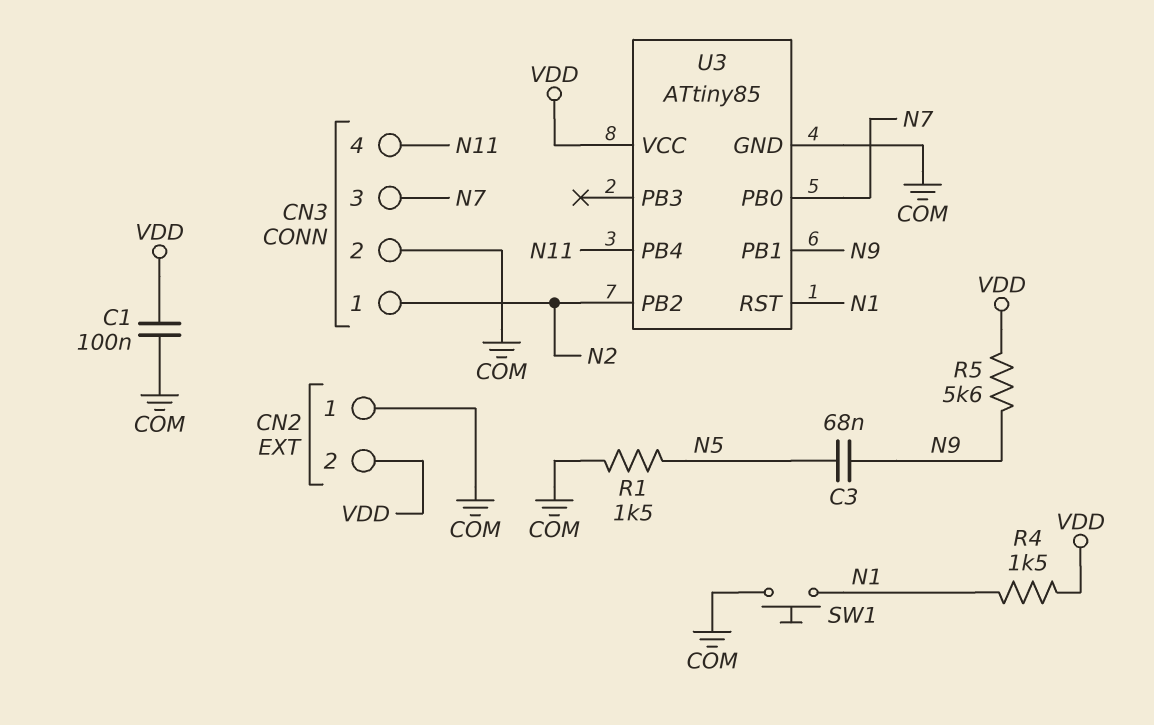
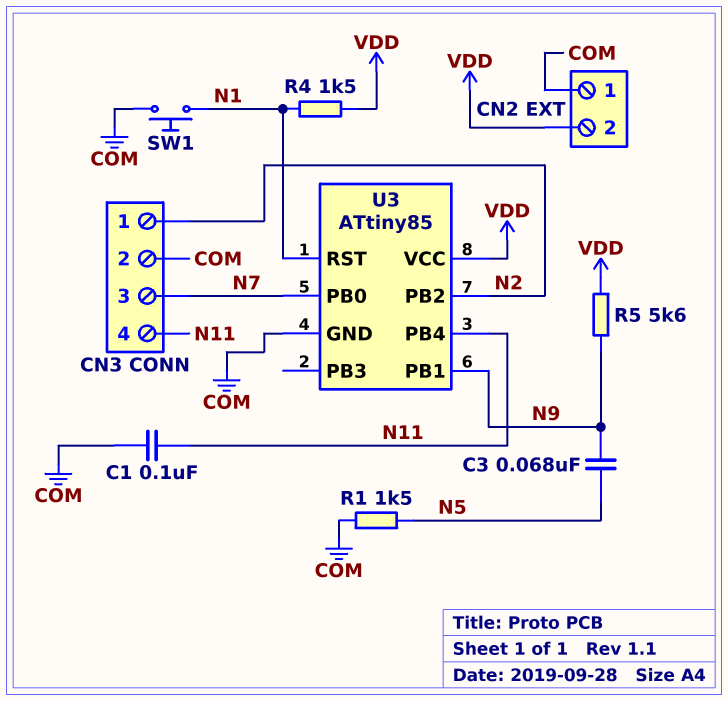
C1: 100nF (COM, VDD) -> 100nF (COM, N11)

